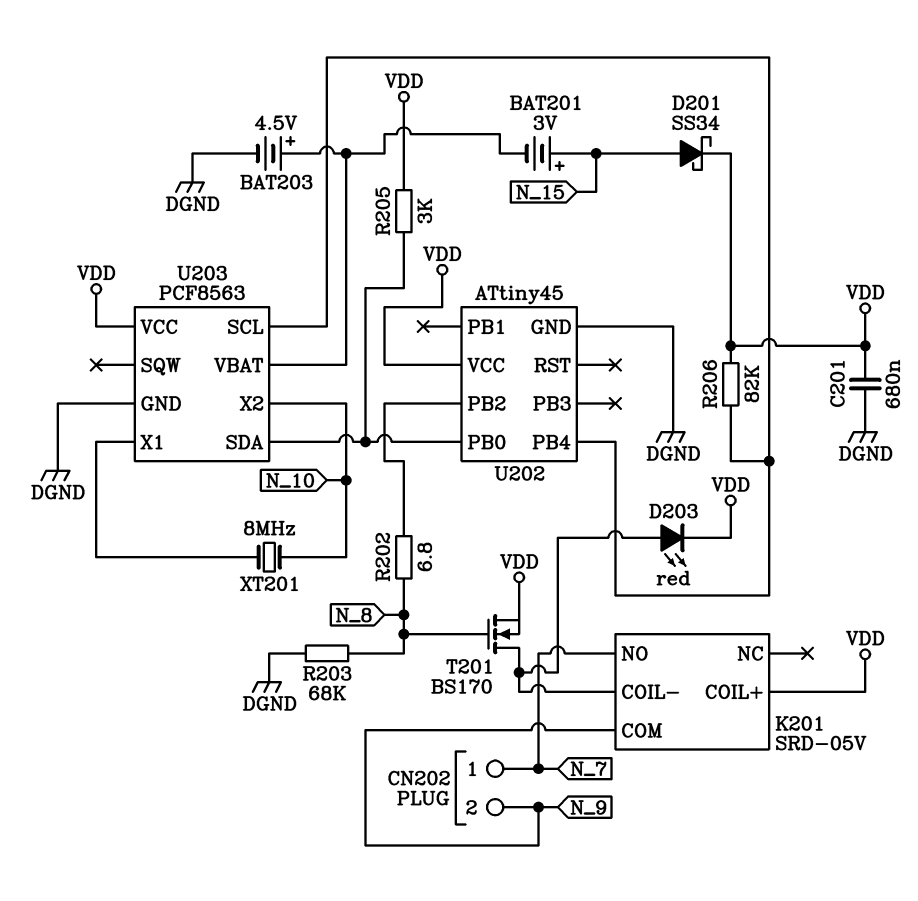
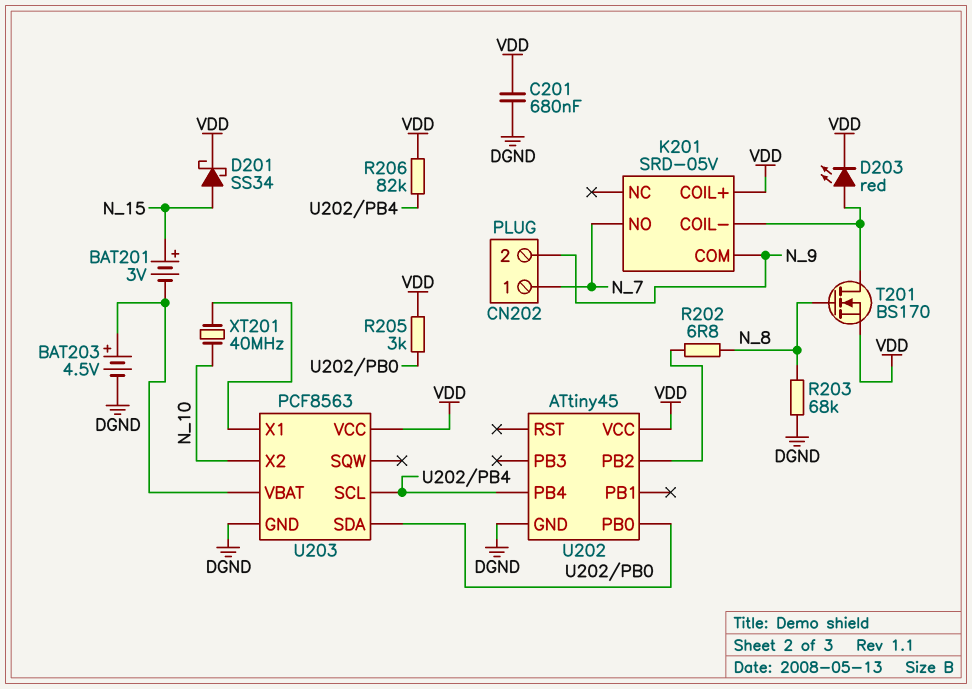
XT201: 8MHz (N_10, U203/X1) -> 40MHz (N_10, U203/X1)

